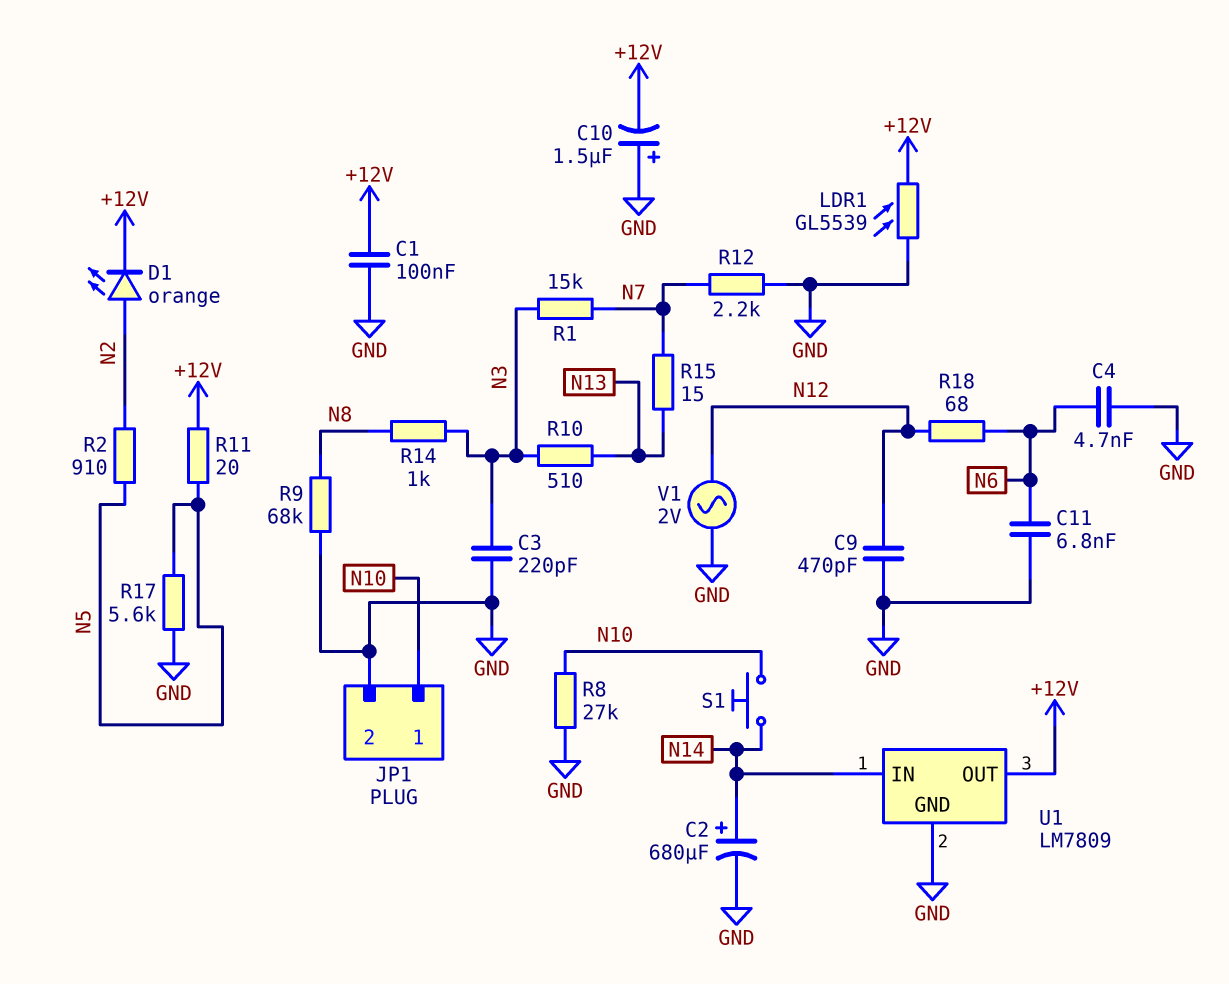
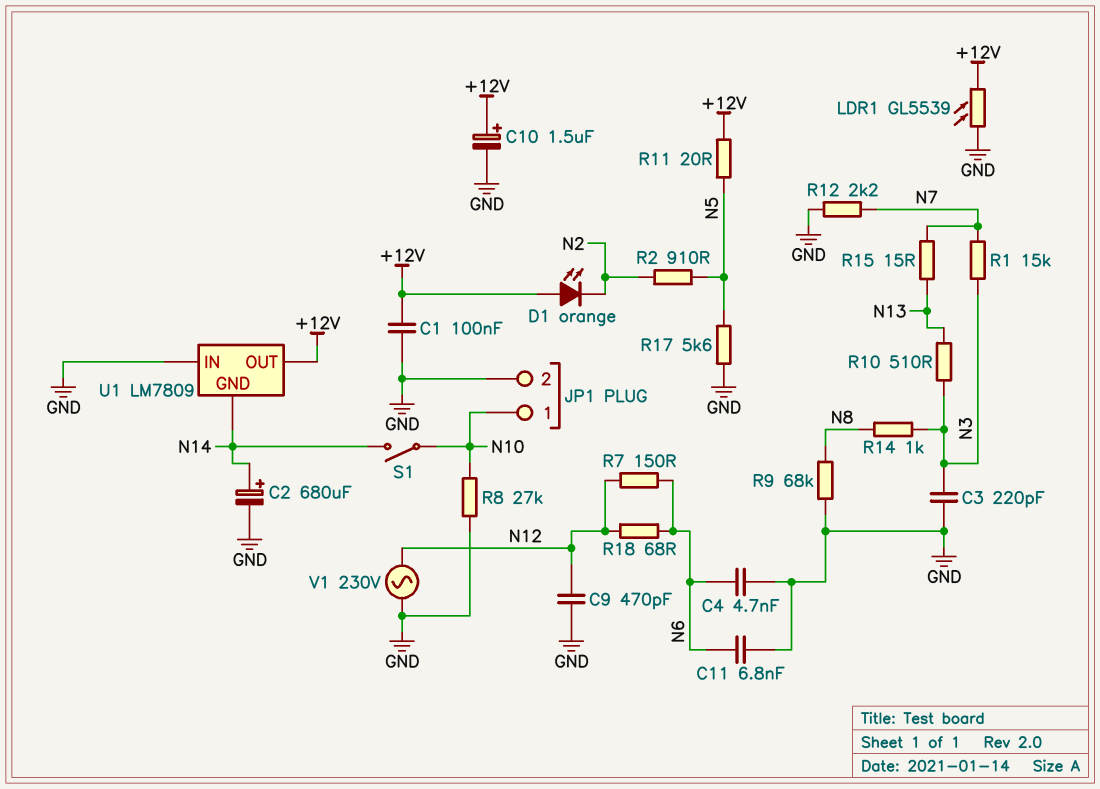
C10: 1.5uF (plus GND, minus +12V) -> 1.5uF (plus +12V, minus GND)
D1: LED orange (A N2, K +12V) -> LED orange (A +12V, K N2)
R7: none -> 150 (N6, N12)
S1: button (N10, N14) -> switch (N10, N14)
U1 pin GND: GND -> N14
U1 pin IN: N14 -> GND
V1: AC 2V (GND, N12) -> AC 230V (GND, N12)

